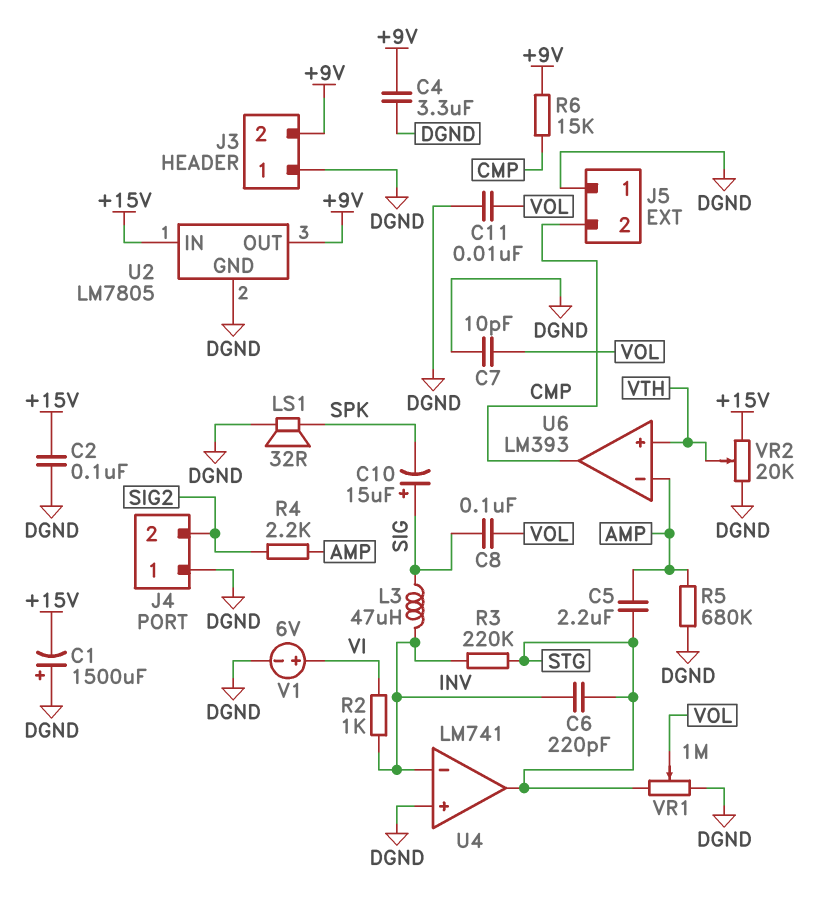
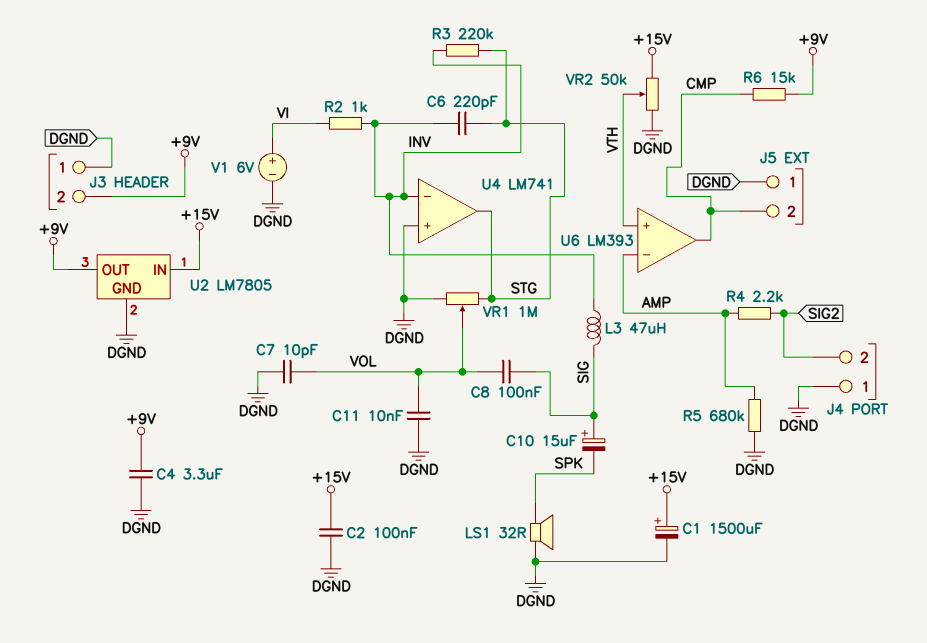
C1: 1500uF (plus DGND, minus +15V) -> 1500uF (plus +15V, minus DGND)
C5: 2.2uF (AMP, STG) -> none
VR2: 20k (+15V, DGND, wiper VTH) -> 50k (+15V, DGND, wiper VTH)

